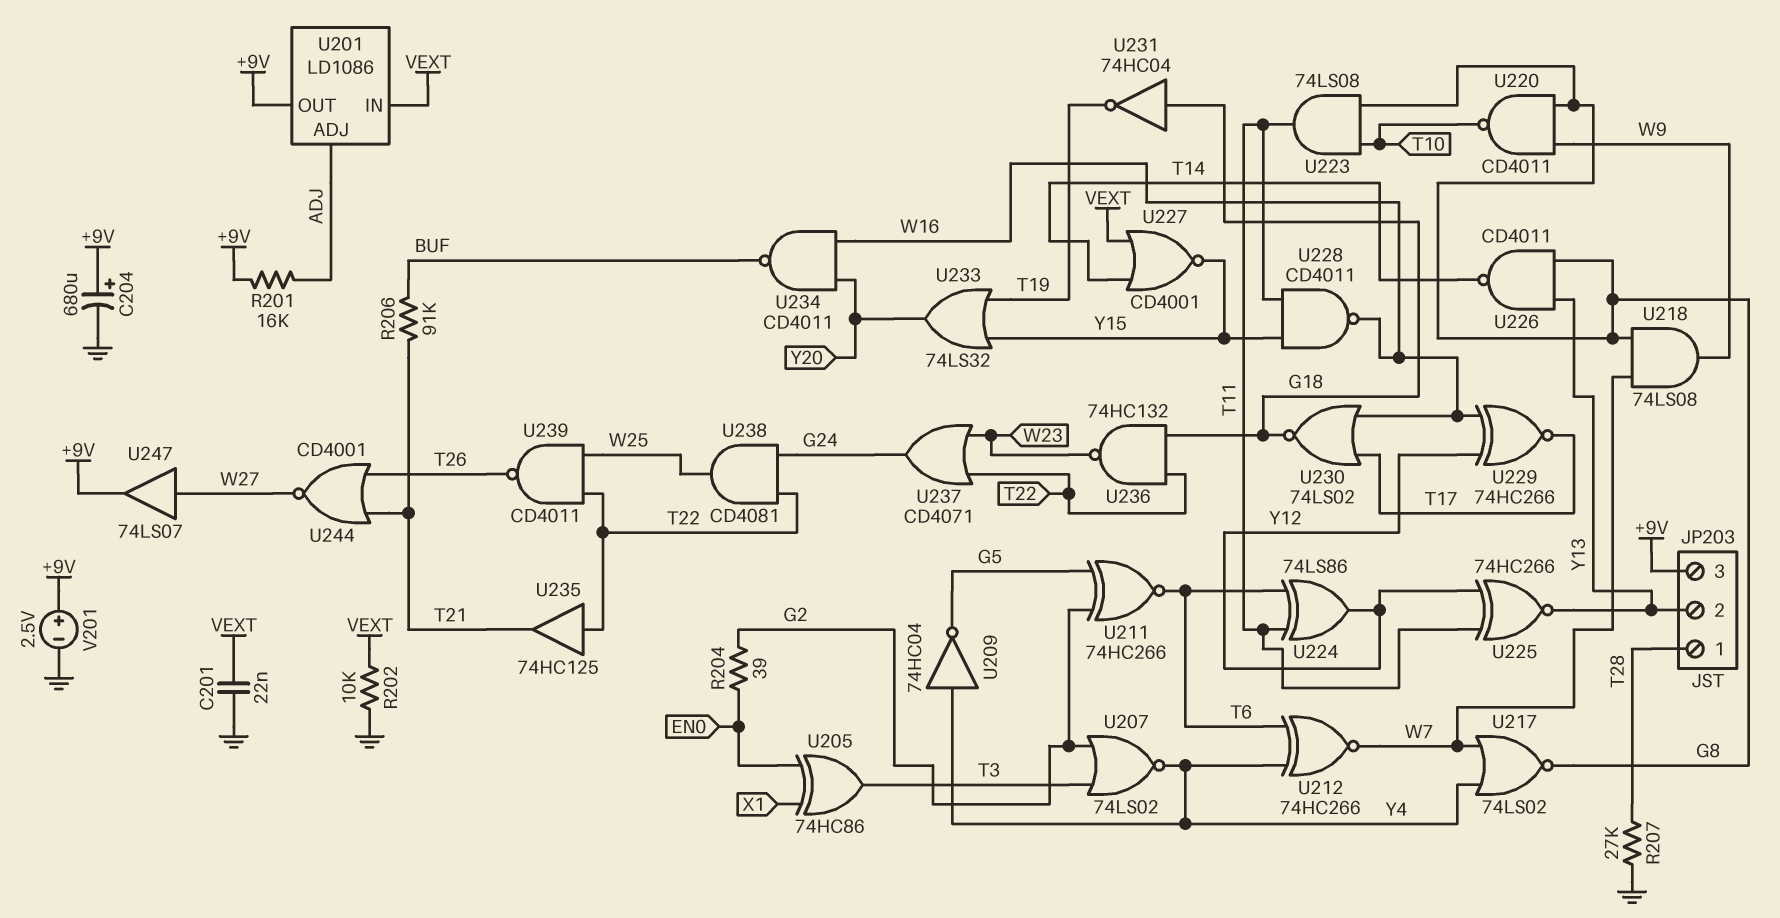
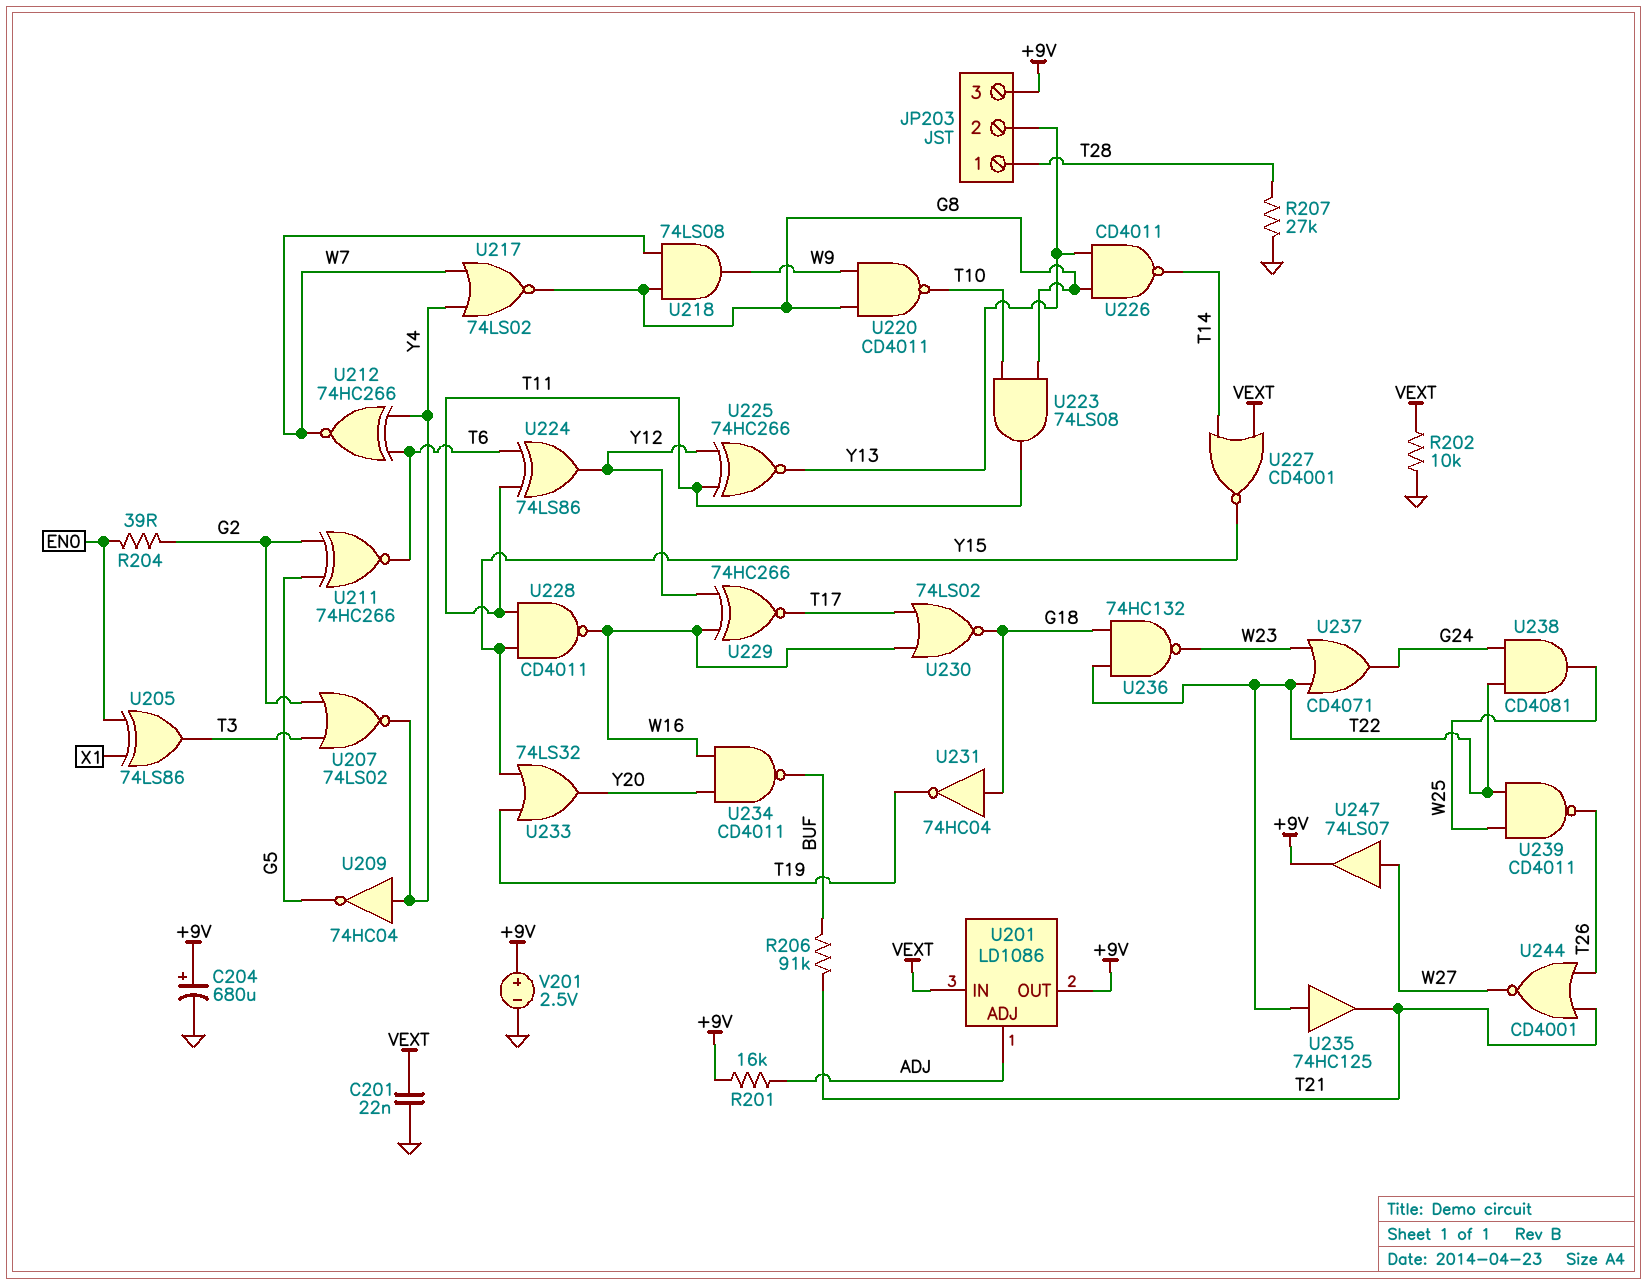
U205: XOR 74HC86 (in EN0, in X1, out T3) -> XOR 74LS86 (in EN0, in X1, out T3)

